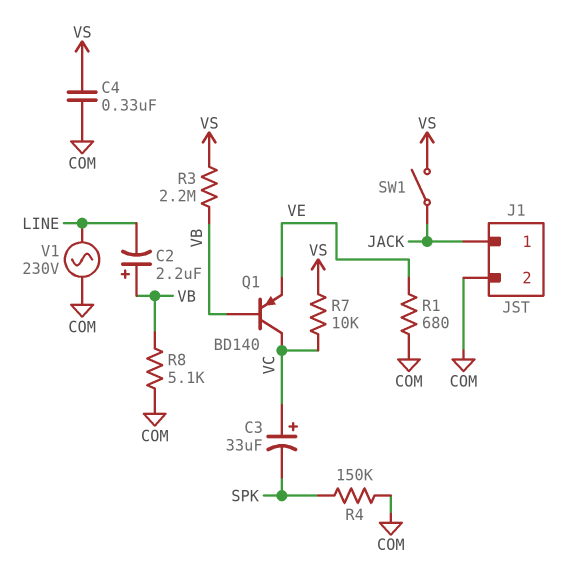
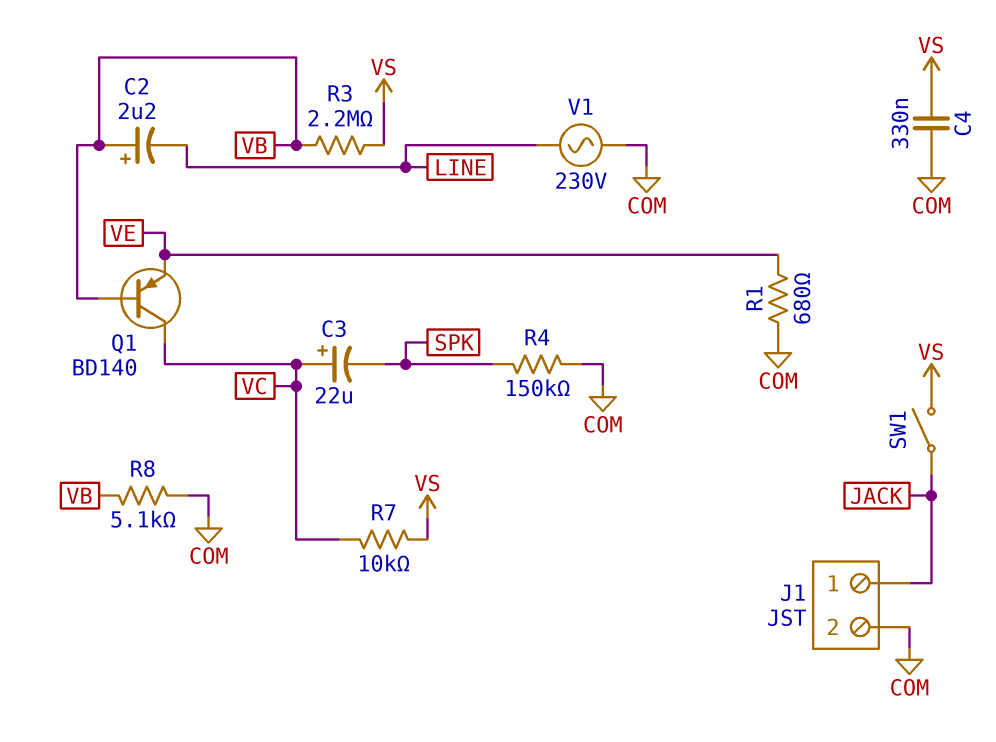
C3: 33uF (plus VC, minus SPK) -> 22uF (plus VC, minus SPK)

